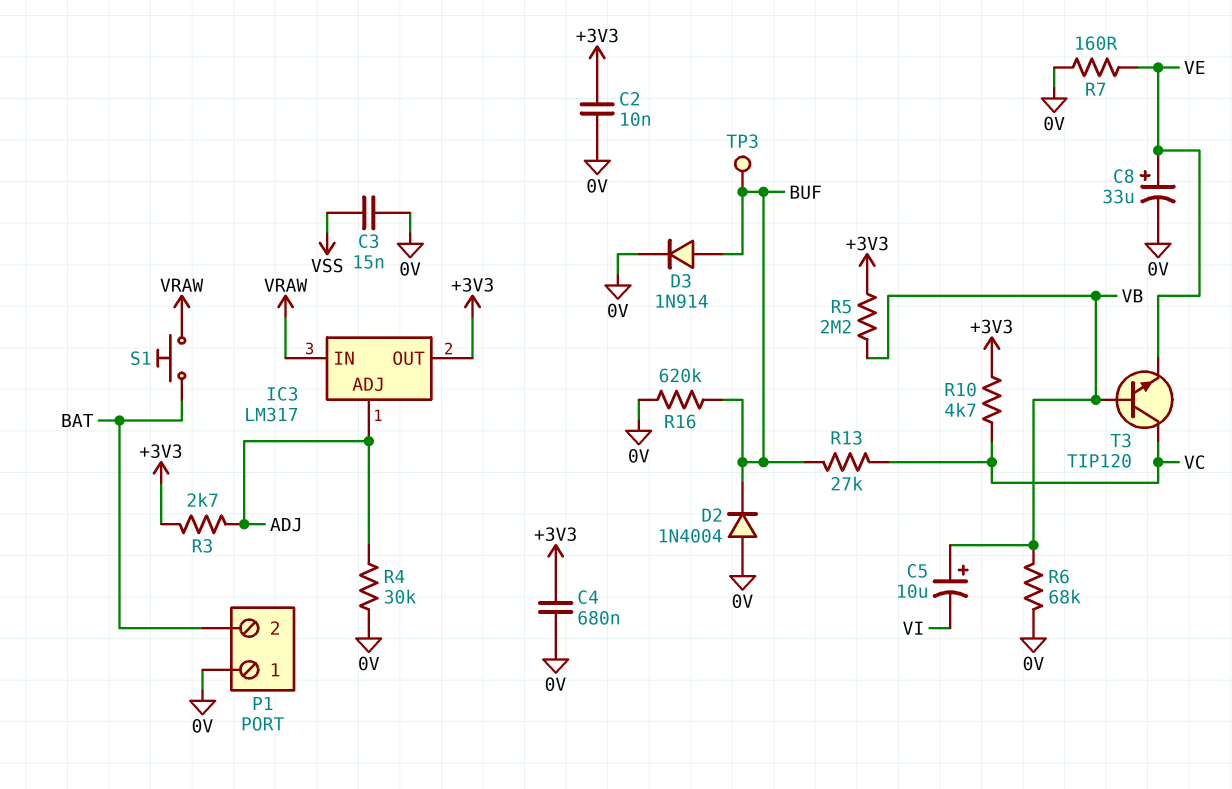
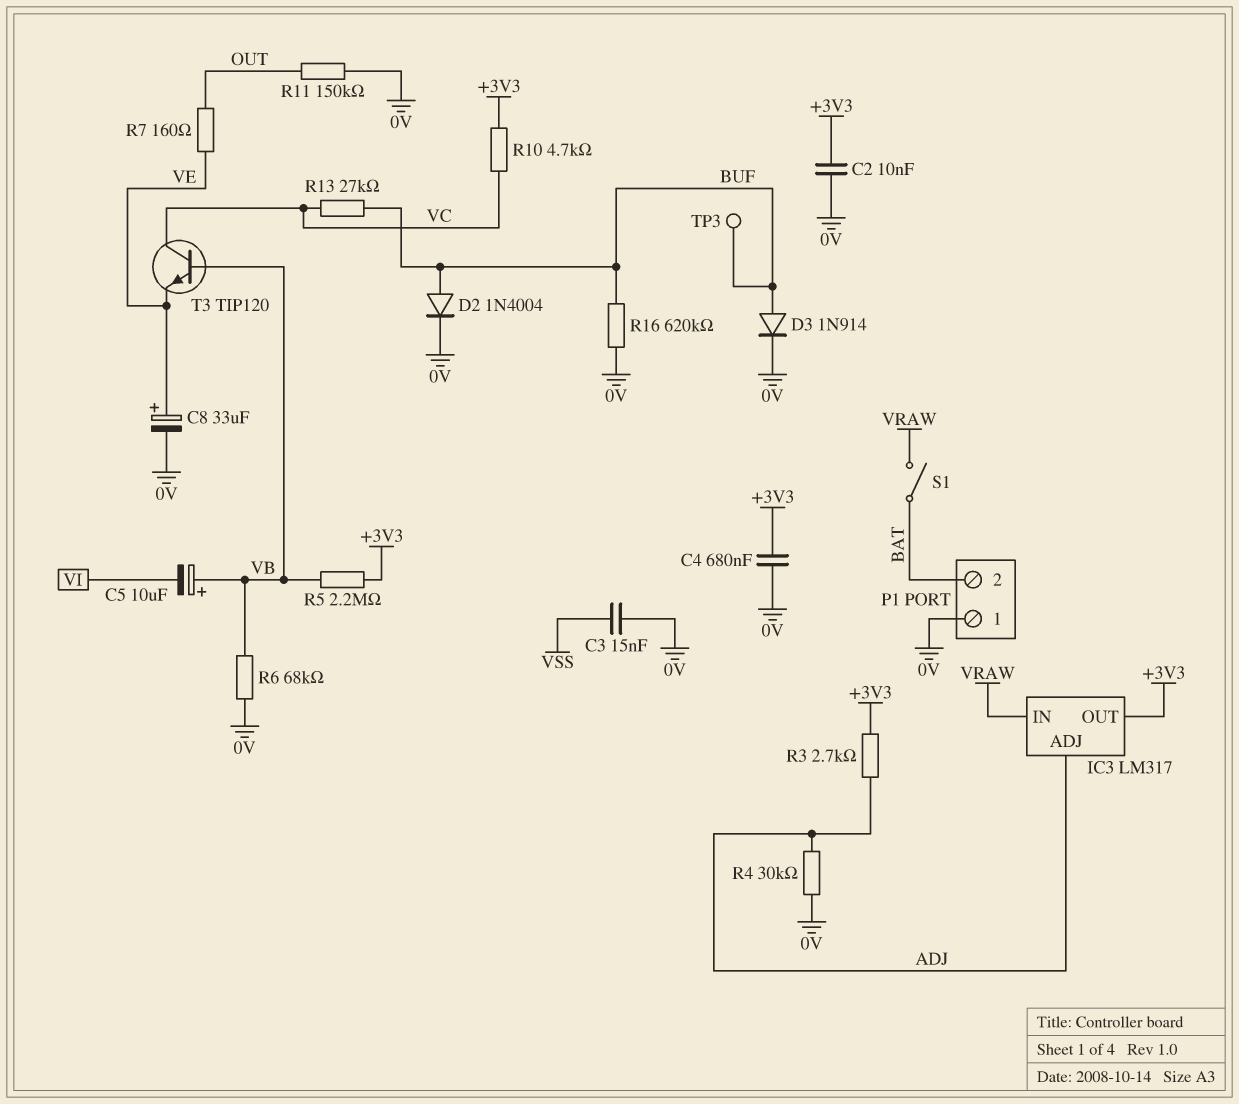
D2: diode 1N4004 (A 0V, K BUF) -> diode 1N4004 (A BUF, K 0V)
R7: 160 (0V, VE) -> 160 (OUT, VE)
R11: none -> 150k (0V, OUT)
S1: button (BAT, VRAW) -> switch (BAT, VRAW)

